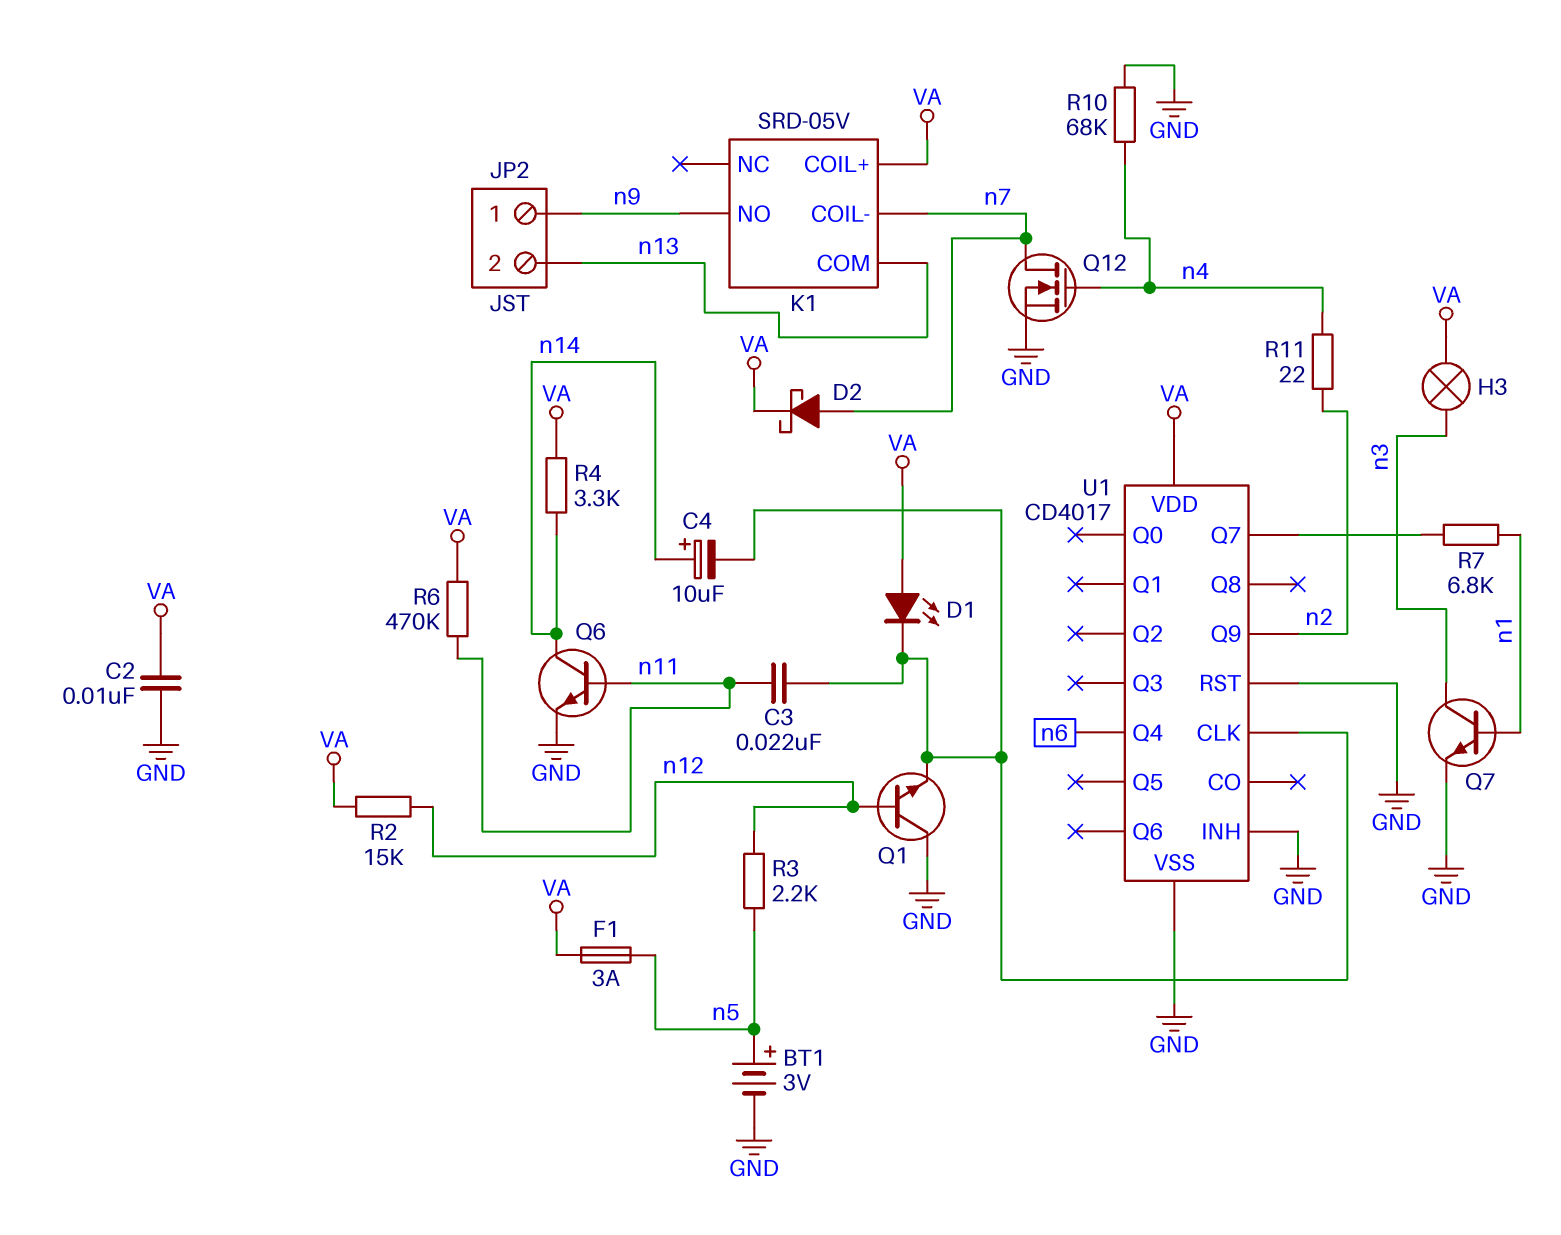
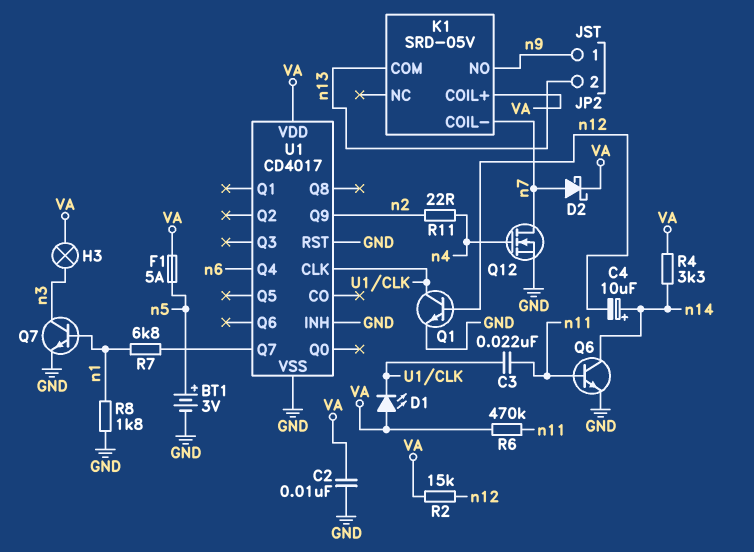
C4: 10uF (plus n14, minus U1/CLK) -> 10uF (plus n14, minus n12)
F1: 3A (VA, n5) -> 5A (VA, n5)
Q1: NPN (B n12, C GND, E U1/CLK) -> NPN (B n12, C U1/CLK, E GND)
R3: 2.2k (n5, n12) -> none
R8: none -> 1.8k (GND, n1)
R10: 68k (GND, n4) -> none

